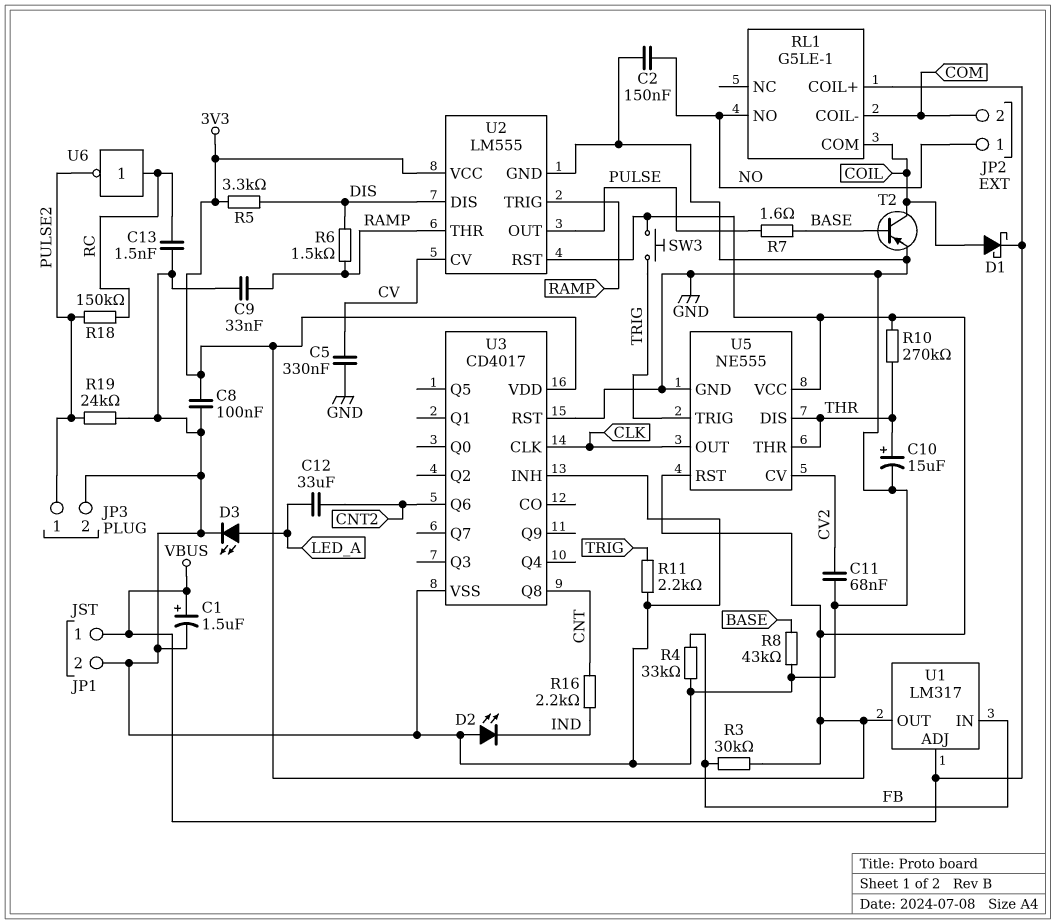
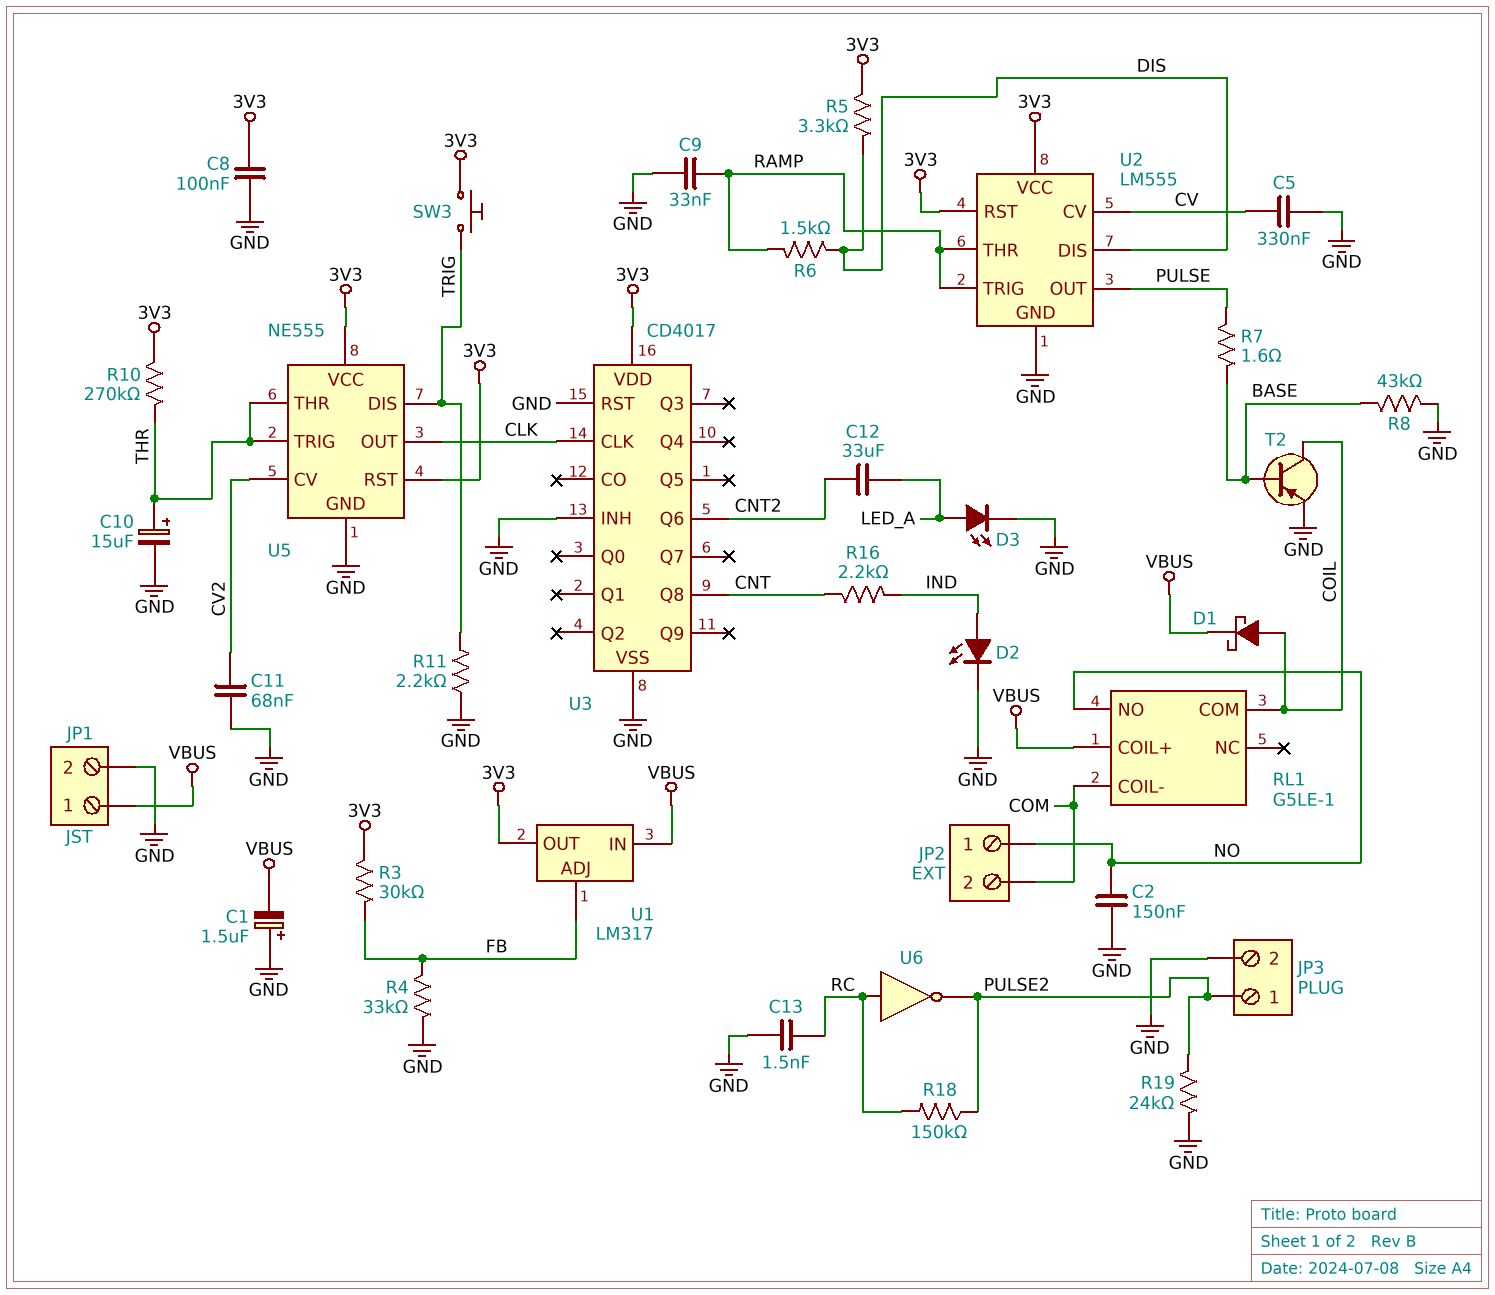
C1: 1.5uF (plus VBUS, minus GND) -> 1.5uF (plus GND, minus VBUS)
D2: LED (A GND, K IND) -> LED (A IND, K GND)
U1 pin ADJ: VBUS -> FB
U1 pin IN: FB -> VBUS
U5 pin DIS: THR -> TRIG
U5 pin TRIG: TRIG -> THR

